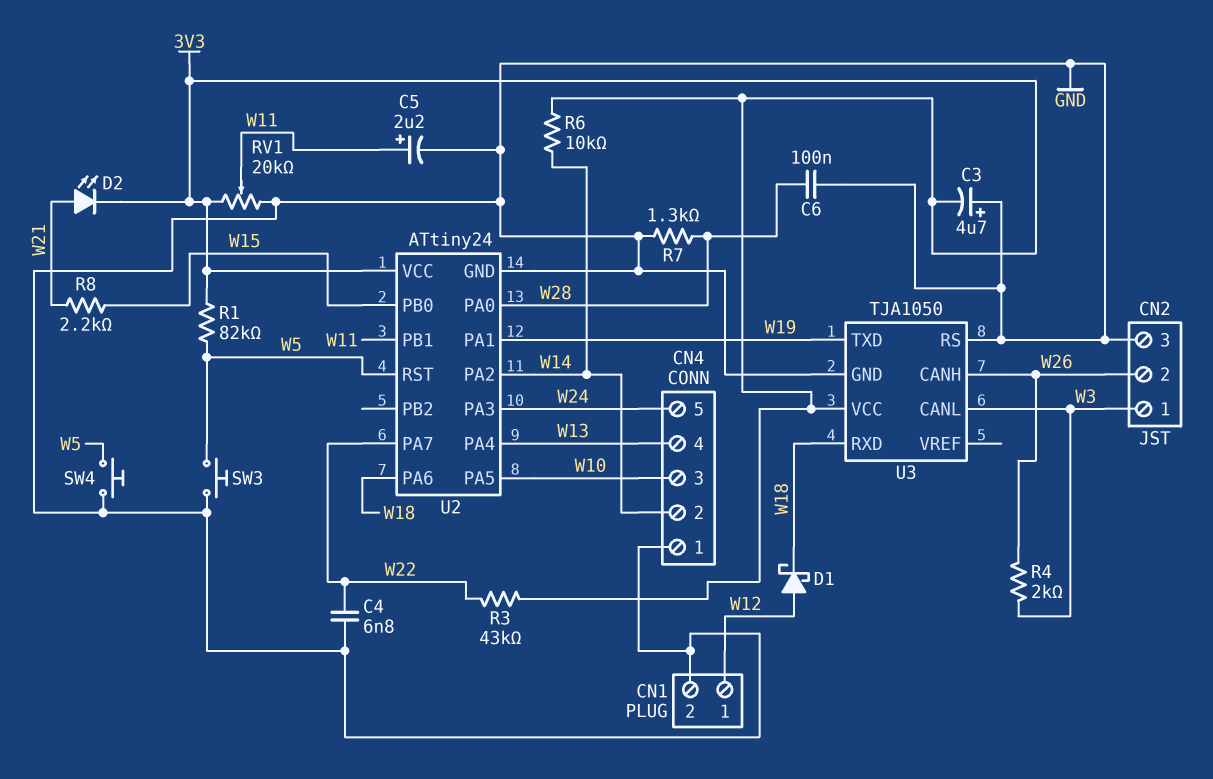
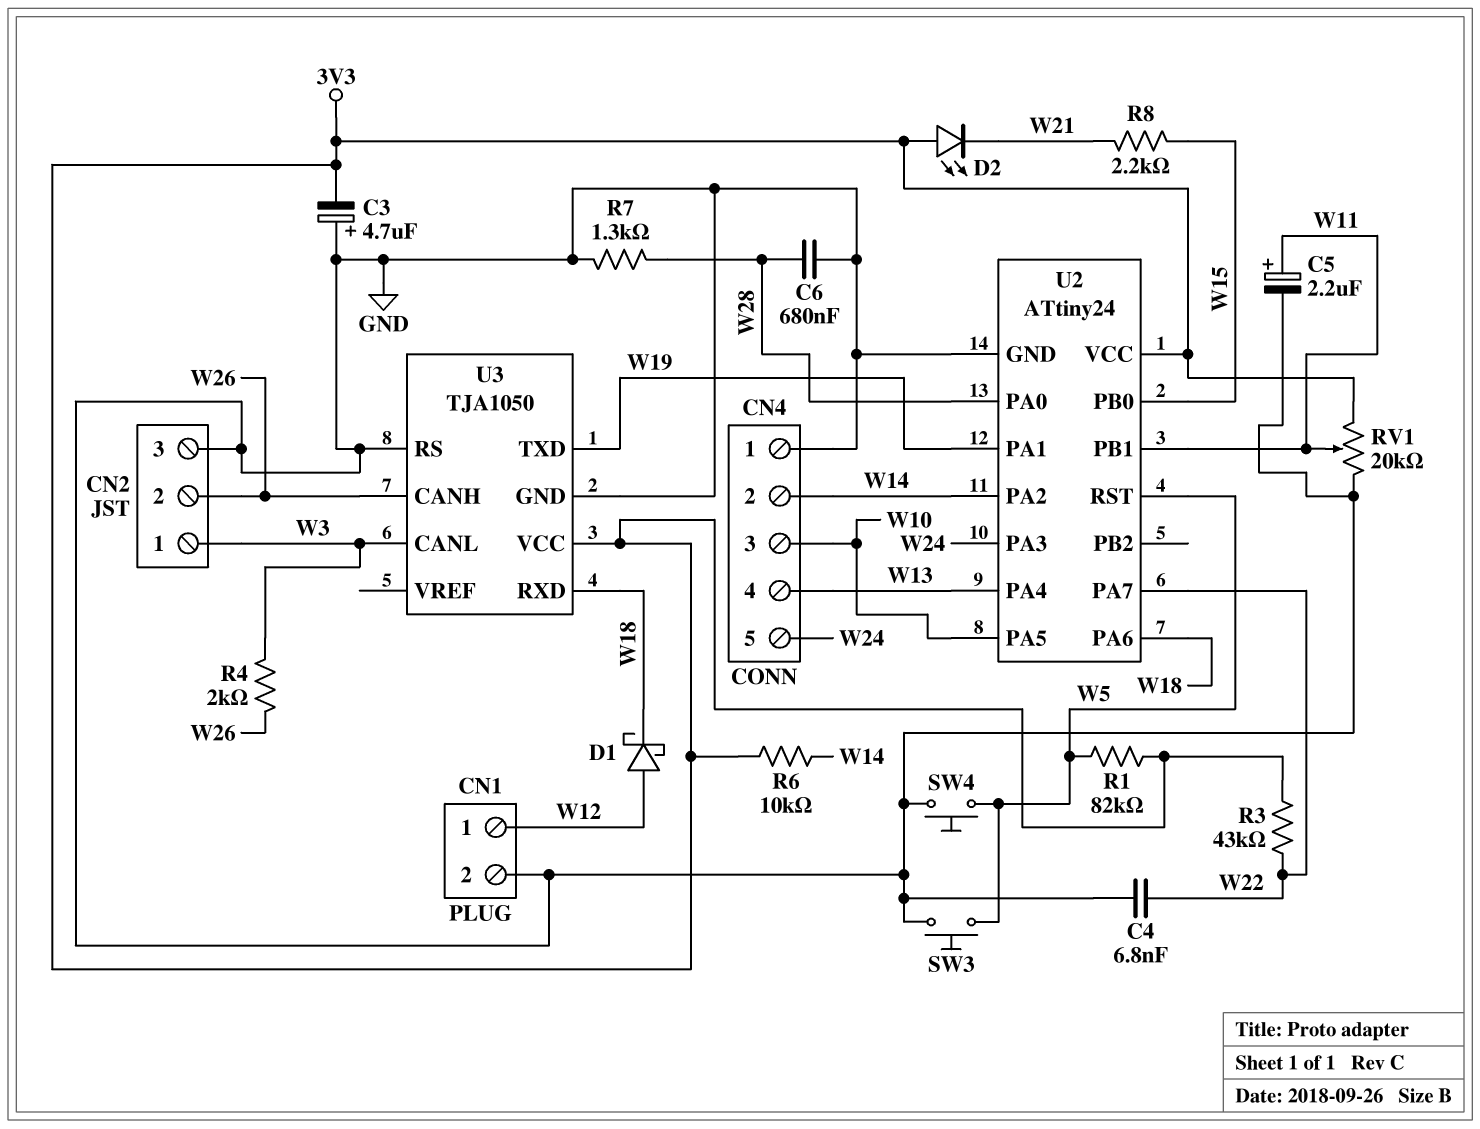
C6: 100nF (GND, W28) -> 680nF (GND, W28)
D2: LED (A W21, K 3V3) -> LED (A 3V3, K W21)

